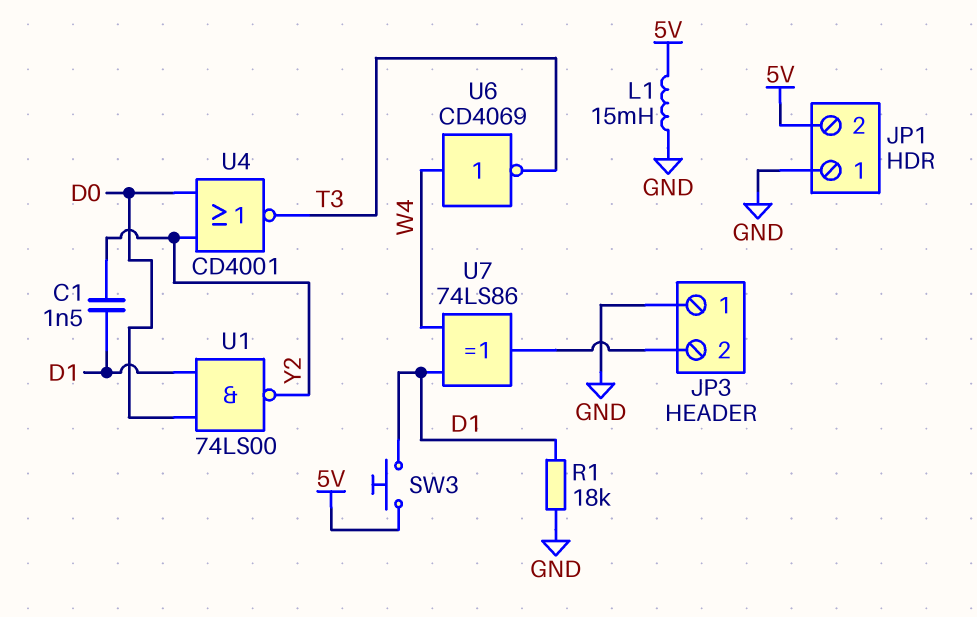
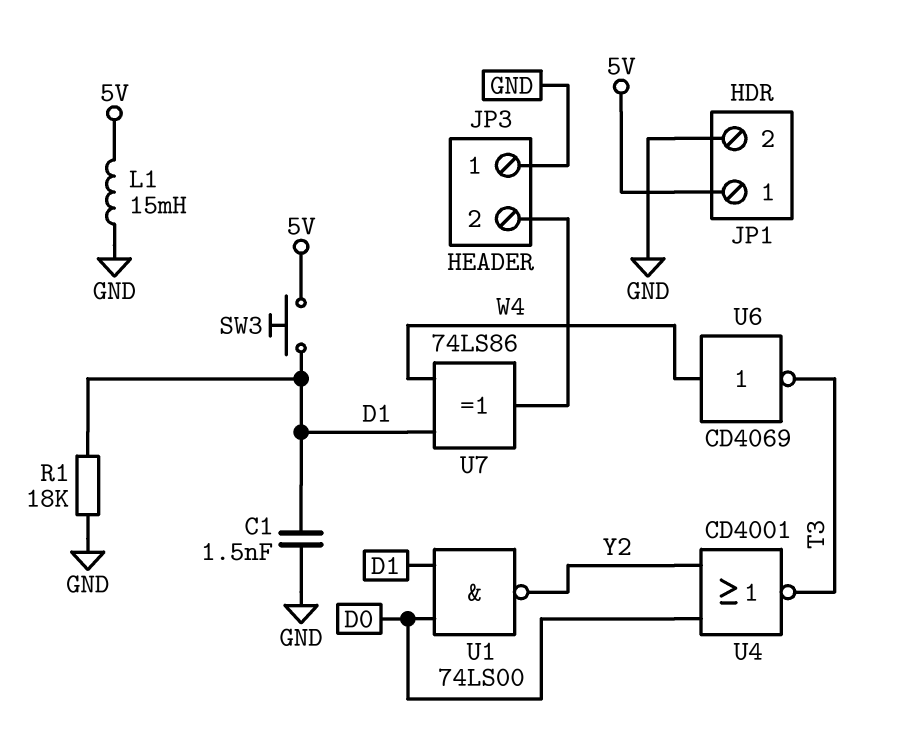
C1: 1.5nF (D1, Y2) -> 1.5nF (D1, GND)
JP1 pin 1: GND -> 5V
JP1 pin 2: 5V -> GND

